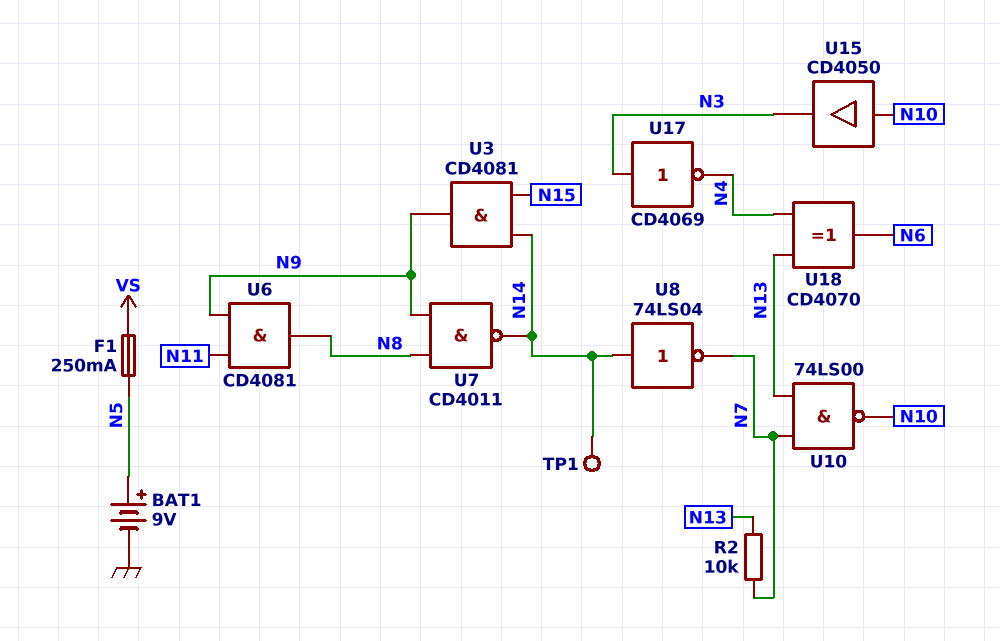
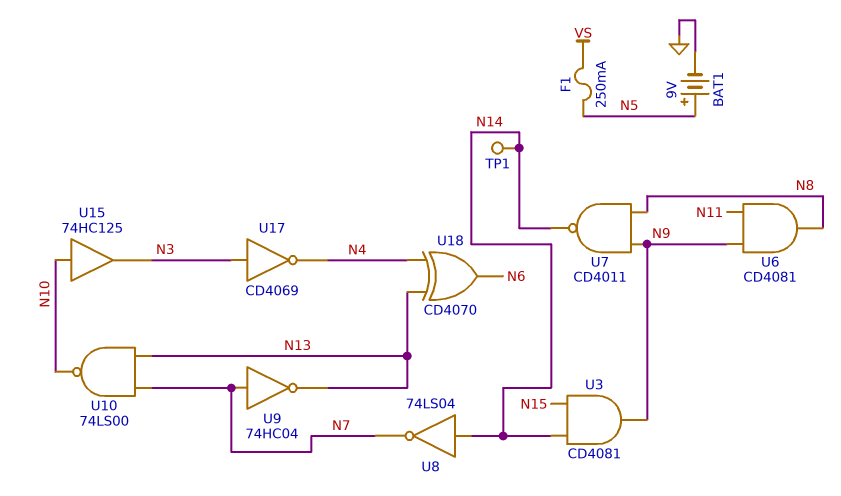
R2: 10k (N7, N13) -> none
U9: none -> NOT 74HC04 (in N7, out N13)
U15: buffer CD4050 (in N10, out N3) -> buffer 74HC125 (in N10, out N3)

